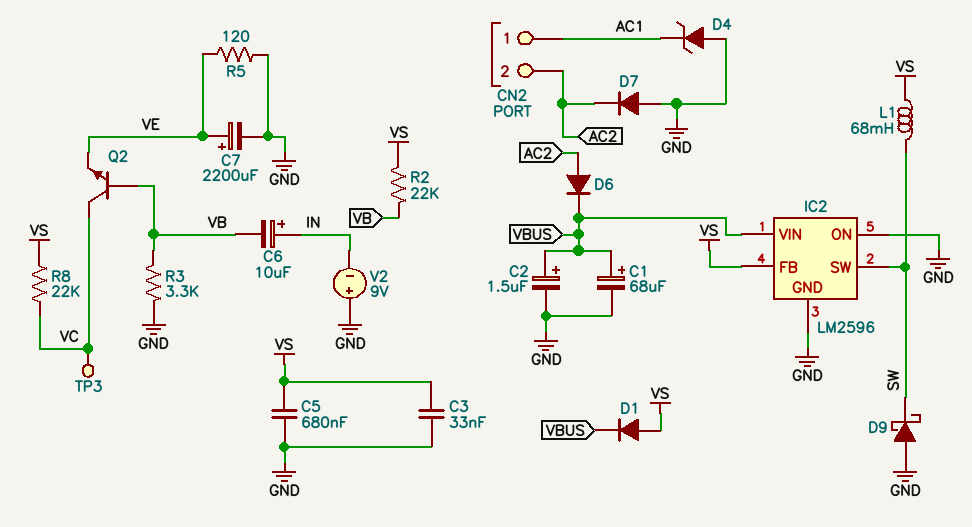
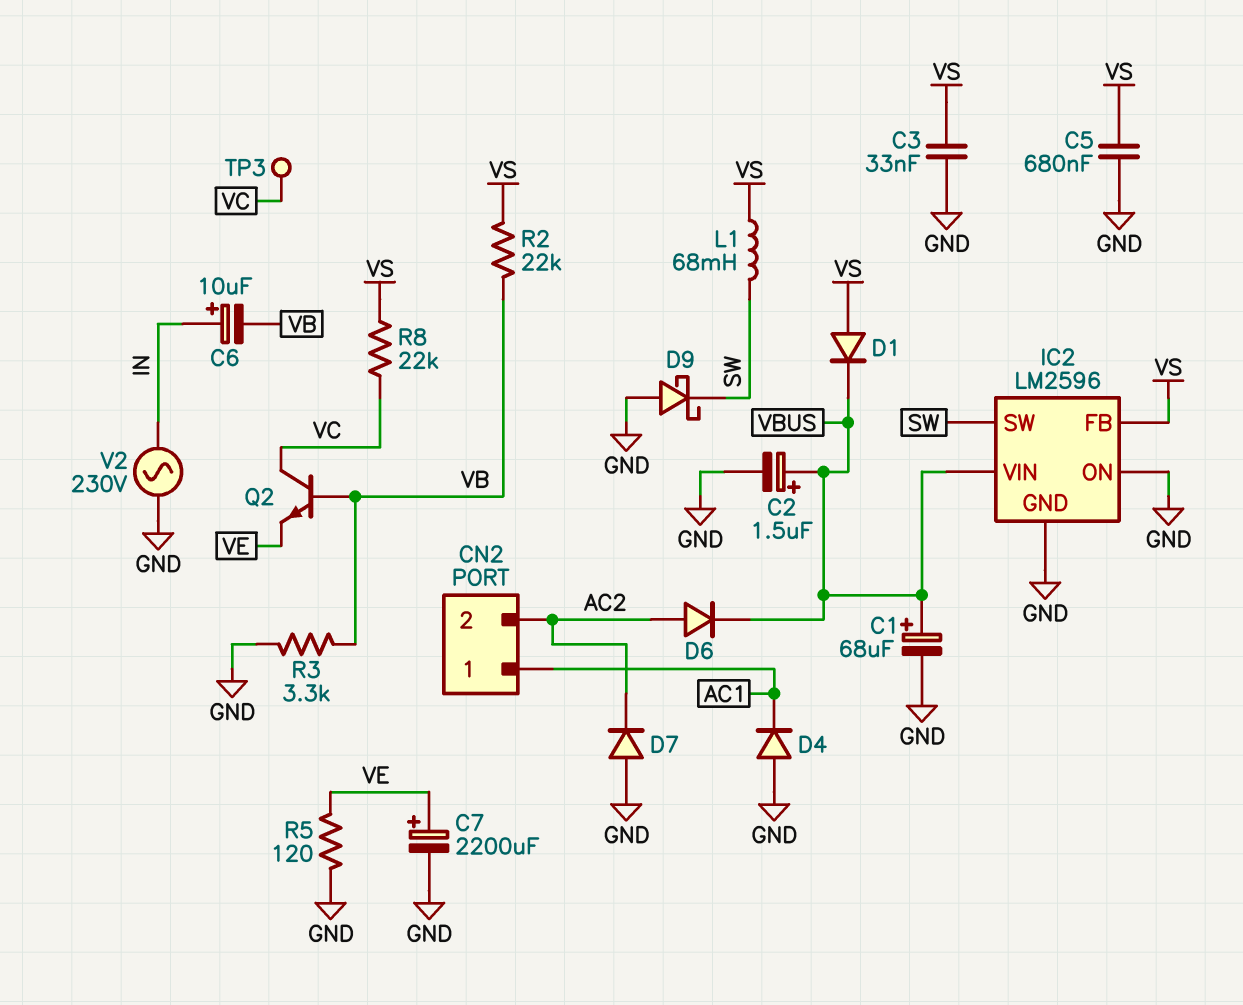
D4: zener (A GND, K AC1) -> diode (A GND, K AC1)
V2: 9V (plus GND, minus IN) -> AC 230V (GND, IN)

